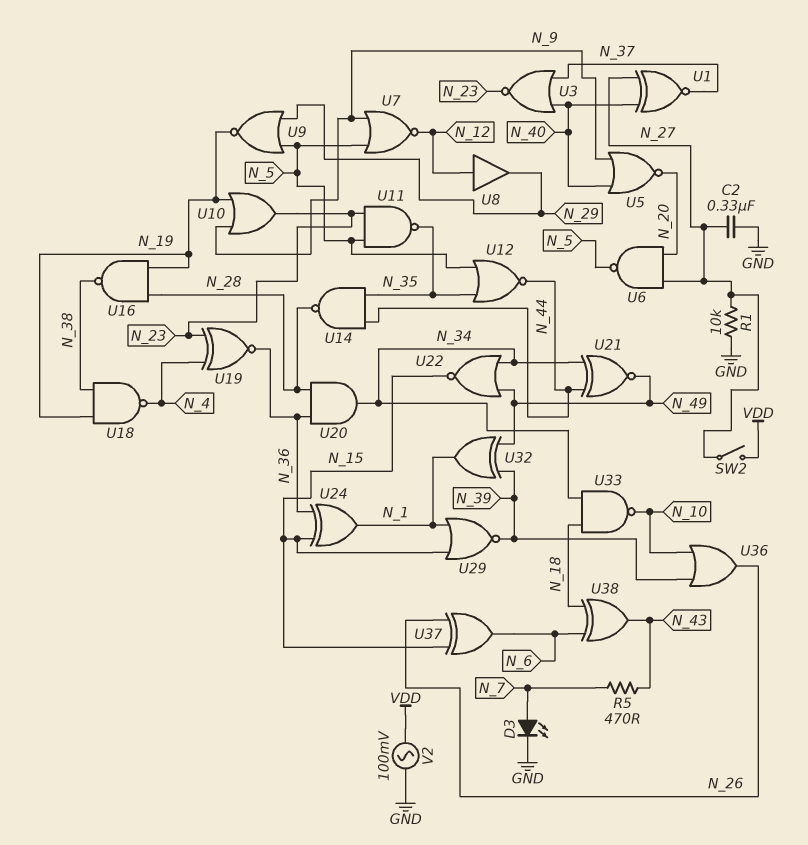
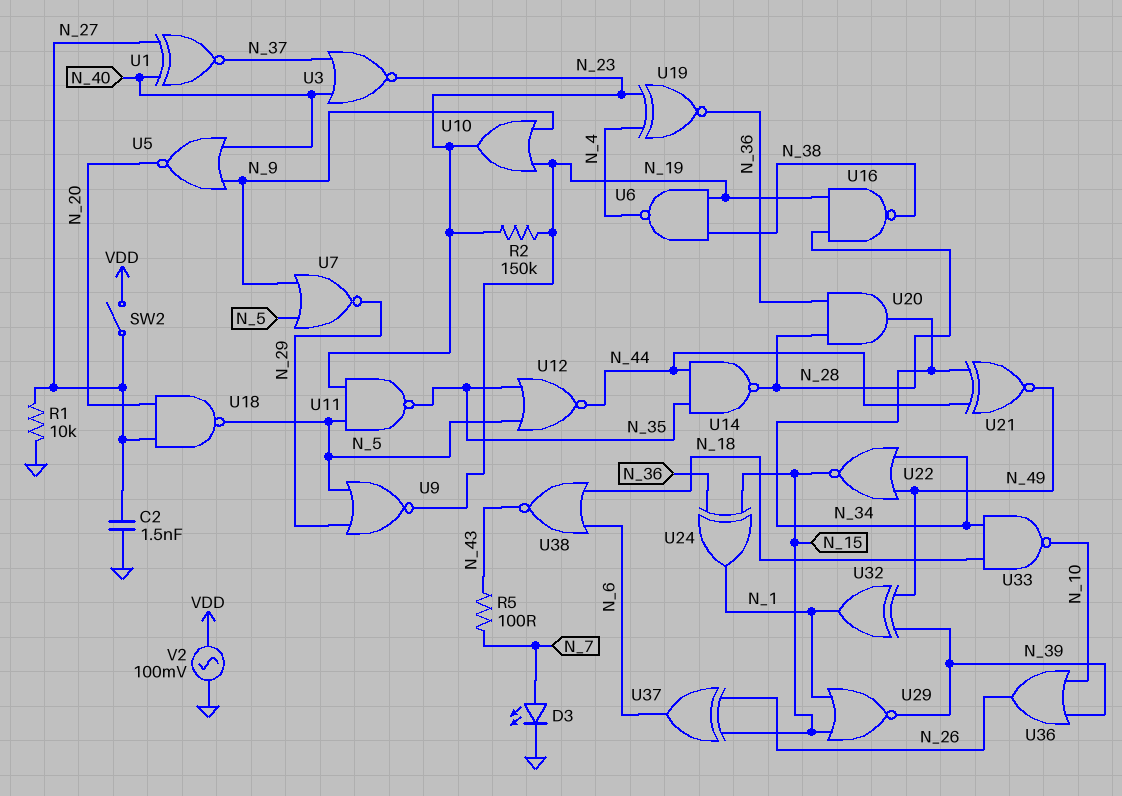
C2: 330nF (GND, N_27) -> 1.5nF (GND, N_27)
R2: none -> 150k (N_19, N_23)
R5: 470 (N_7, N_43) -> 100 (N_7, N_43)
U6: NAND (in N_20, in N_27, out N_5) -> NAND (in N_19, in N_38, out N_4)
U7: NOR (in N_5, in N_9, out N_12) -> NOR (in N_5, in N_9, out N_29)
U8: buffer (in N_12, out N_29) -> none
U18: NAND (in N_19, in N_38, out N_4) -> NAND (in N_20, in N_27, out N_5)
U38: XOR (in N_6, in N_18, out N_43) -> NOR (in N_6, in N_18, out N_43)

